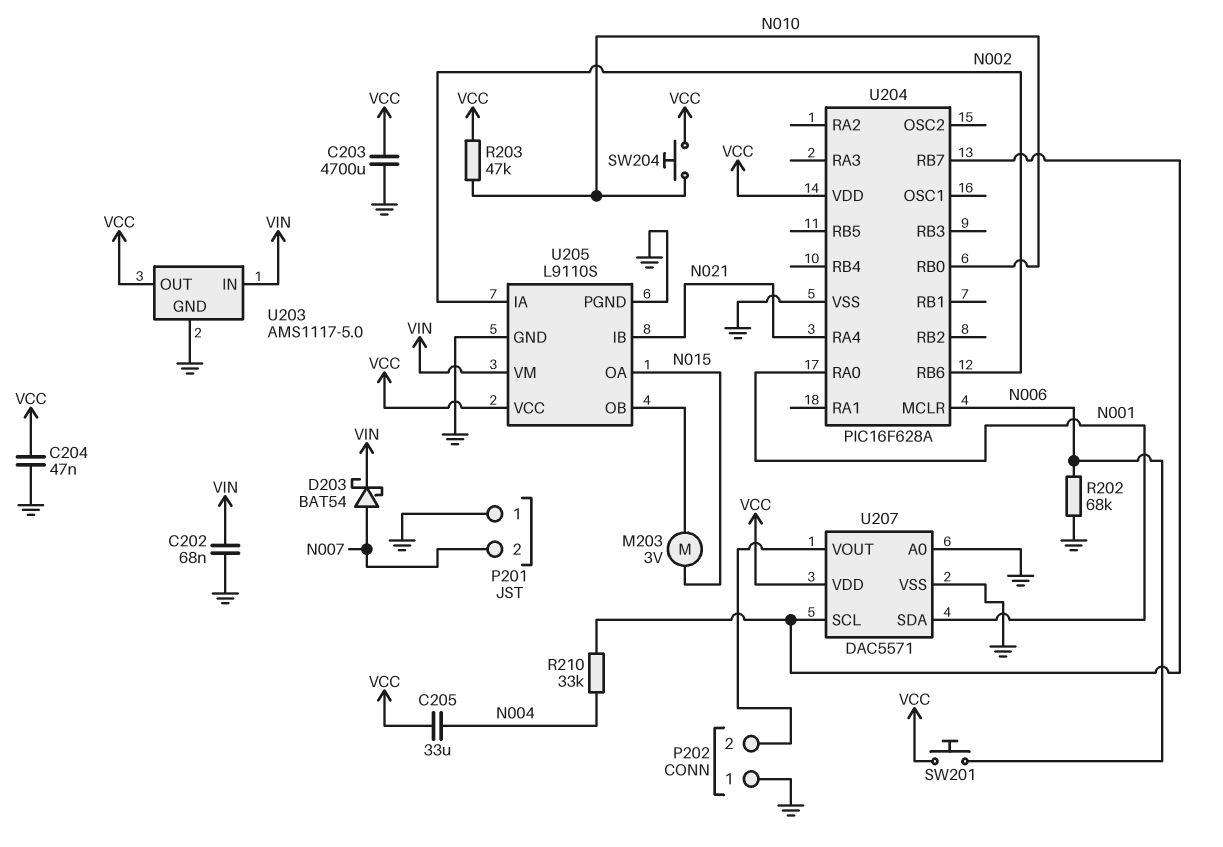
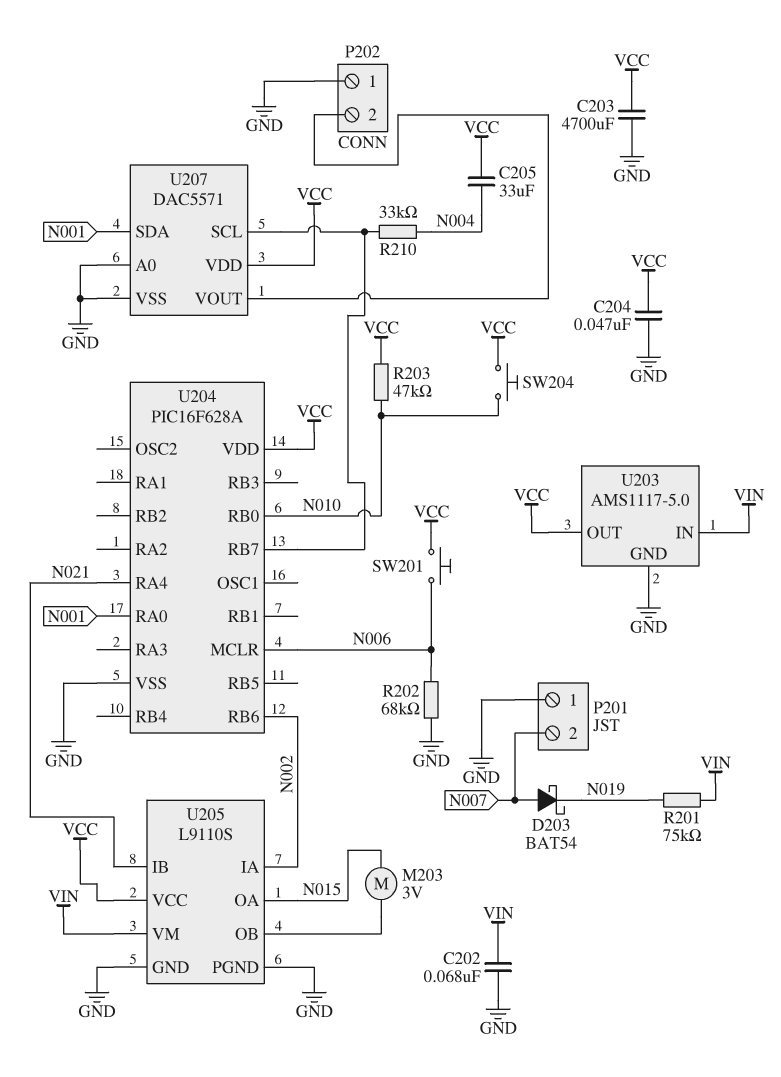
D203: schottky BAT54 (A N007, K VIN) -> schottky BAT54 (A N007, K N019)
R201: none -> 75k (N019, VIN)

